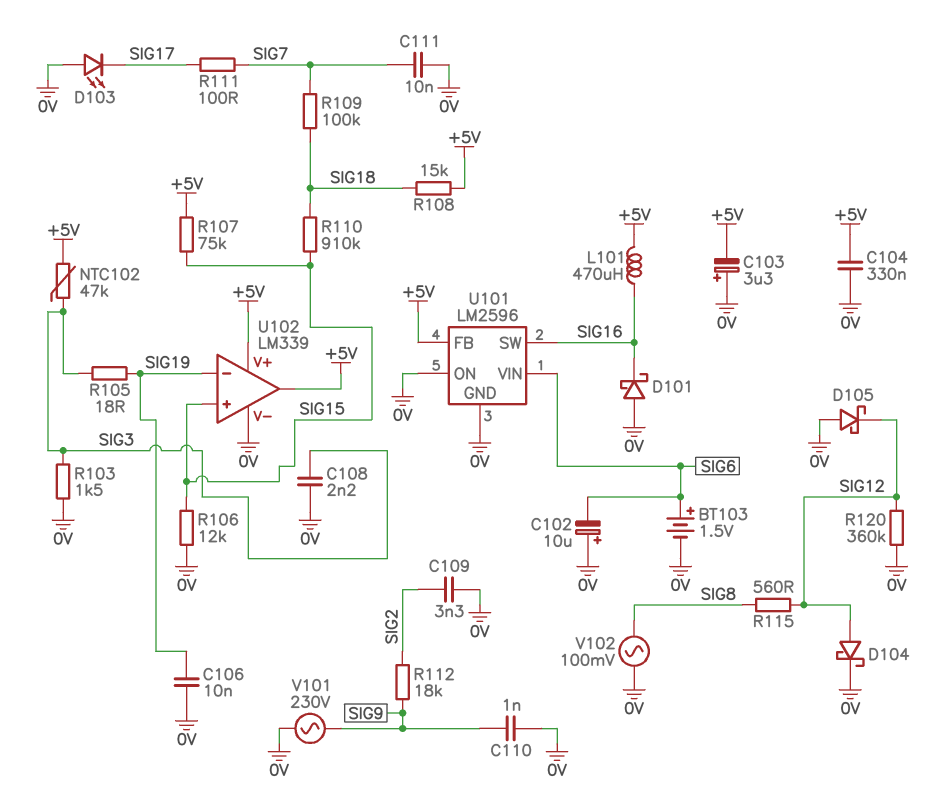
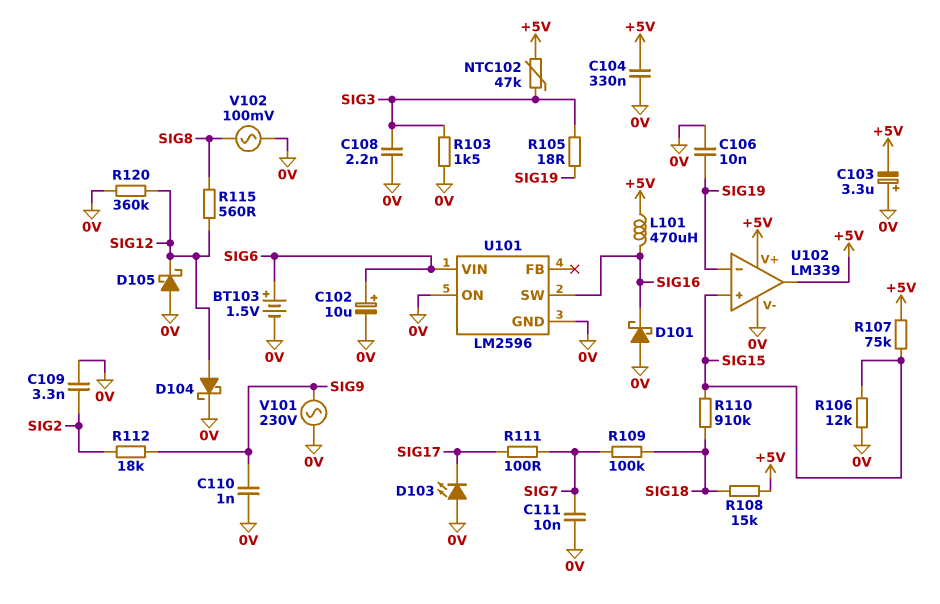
C102: 10uF (plus 0V, minus SIG6) -> 10uF (plus SIG6, minus 0V)
U101 pin FB: +5V -> none

